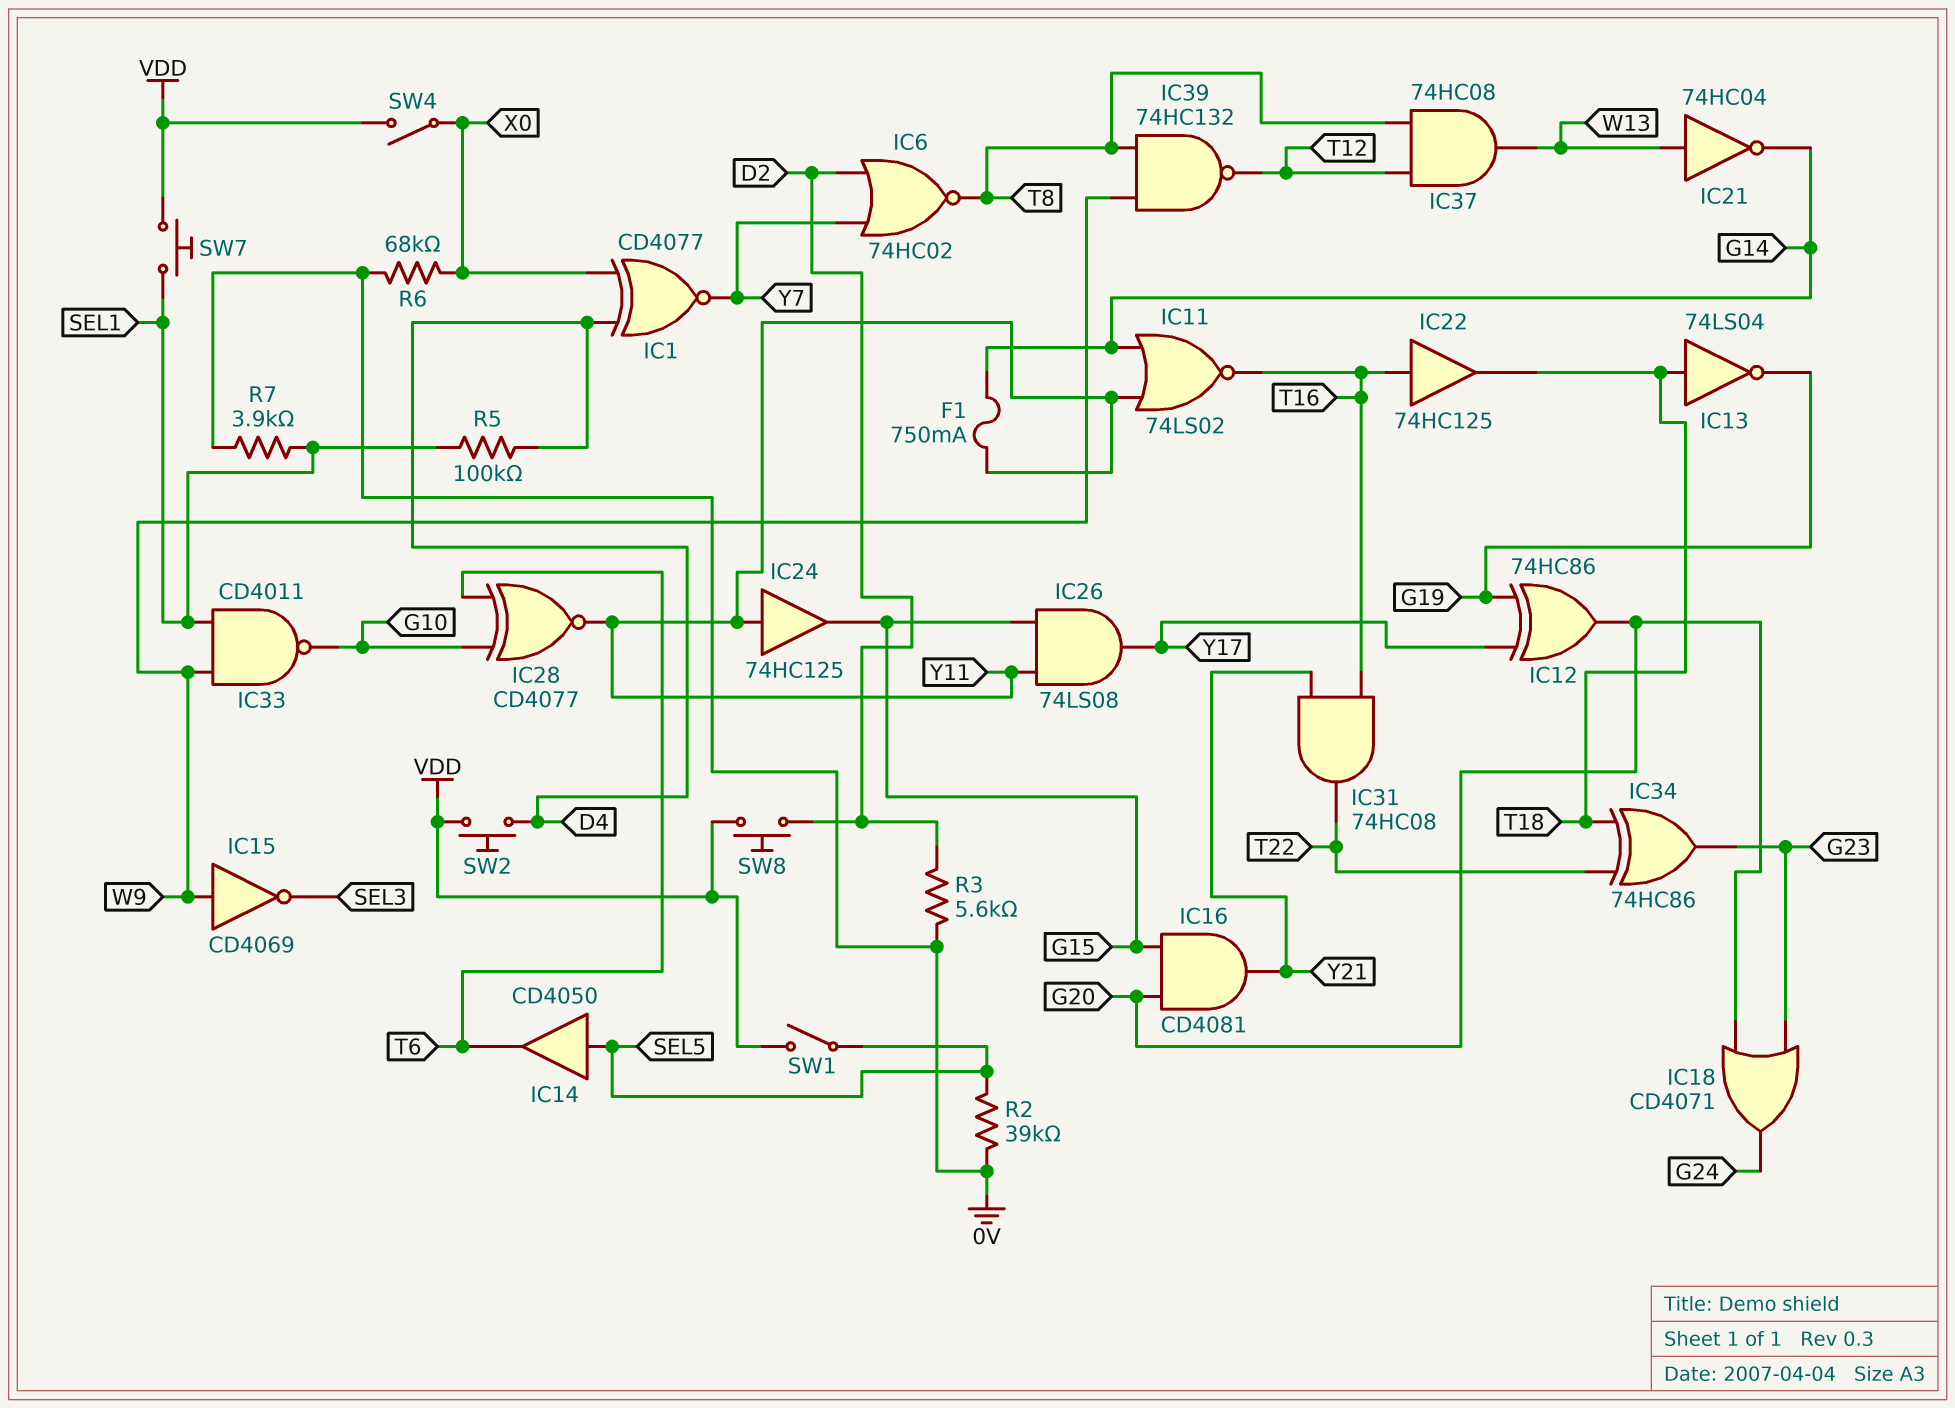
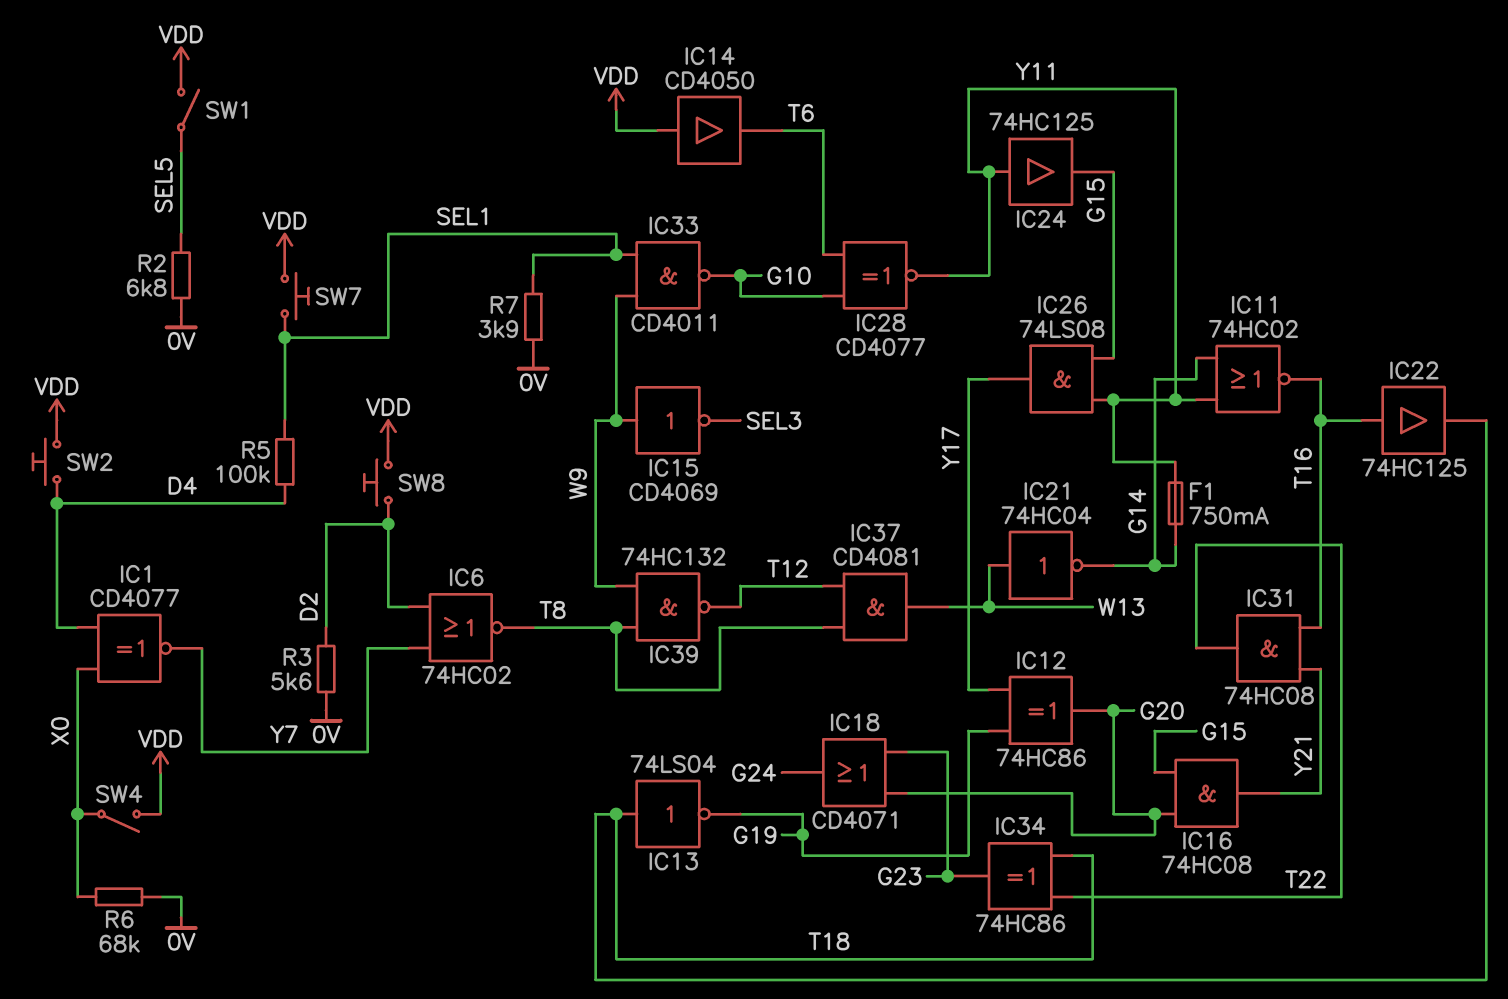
IC11: NOR 74LS02 (in G14, in Y11, out T16) -> NOR 74HC02 (in G14, in Y11, out T16)
IC14: buffer CD4050 (in SEL5, out T6) -> buffer CD4050 (in VDD, out T6)
IC16: AND CD4081 (in G15, in G20, out Y21) -> AND 74HC08 (in G15, in G20, out Y21)
IC37: AND 74HC08 (in T8, in T12, out W13) -> AND CD4081 (in T8, in T12, out W13)
R2: 39k (0V, SEL5) -> 6.8k (0V, SEL5)

